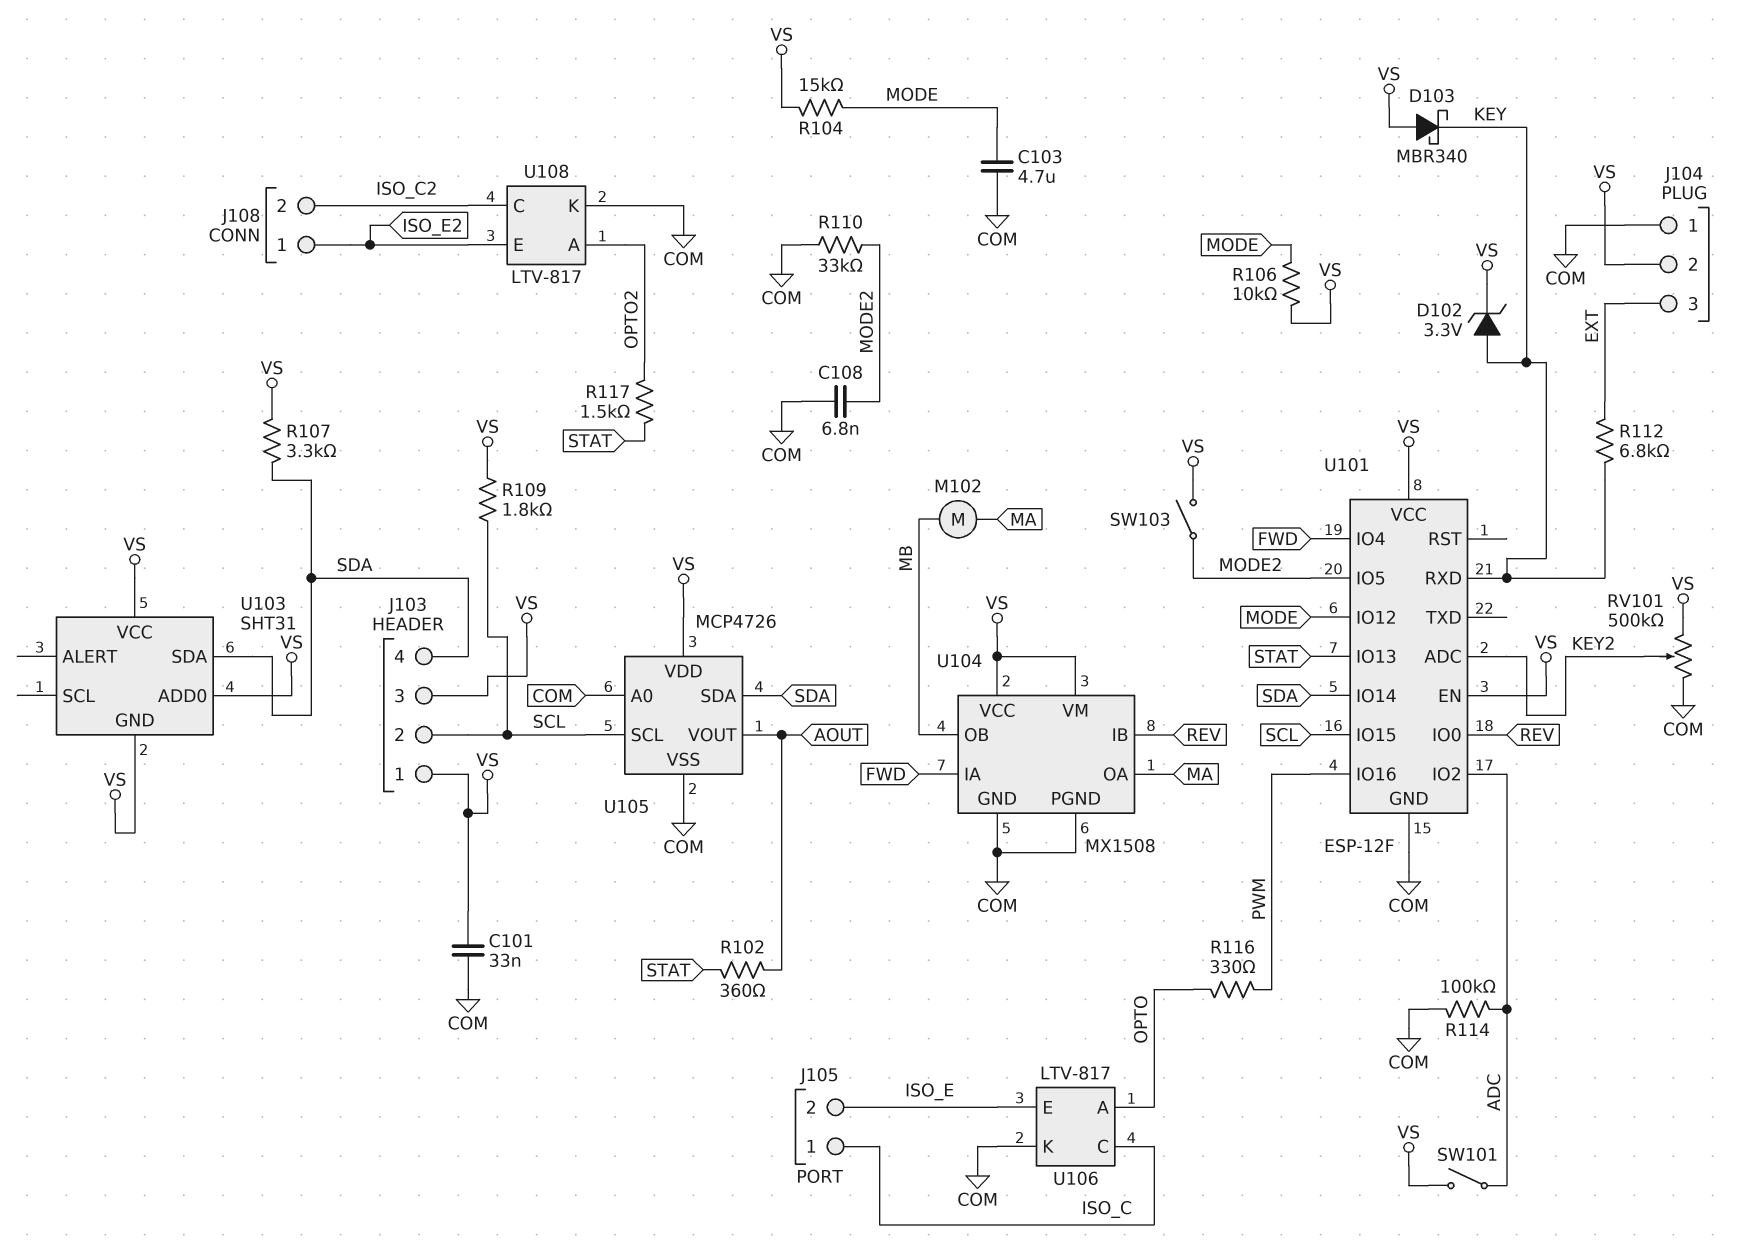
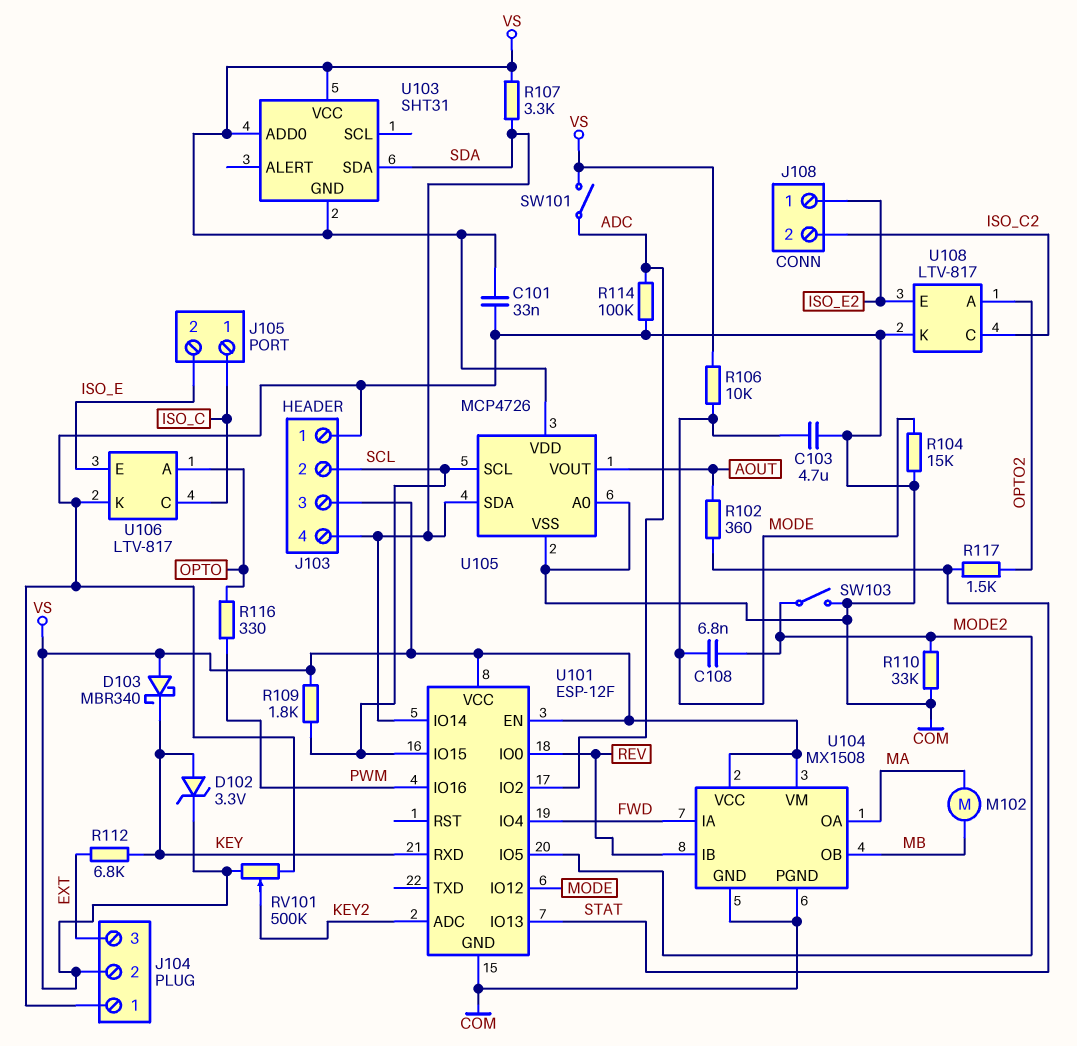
C108: 6.8nF (COM, MODE2) -> 6.8nF (MODE, MODE2)
J103 pin 1: VS -> COM
R104: 15k (MODE, VS) -> 15k (COM, MODE)
SW103: switch (MODE2, VS) -> switch (COM, MODE2)

